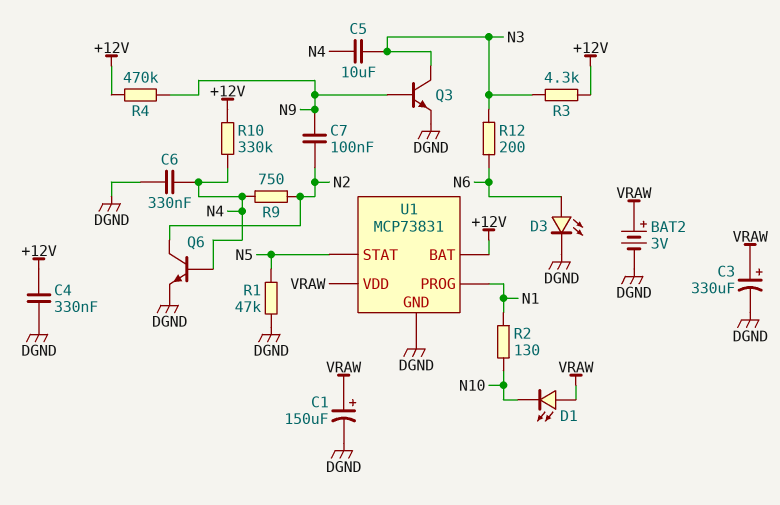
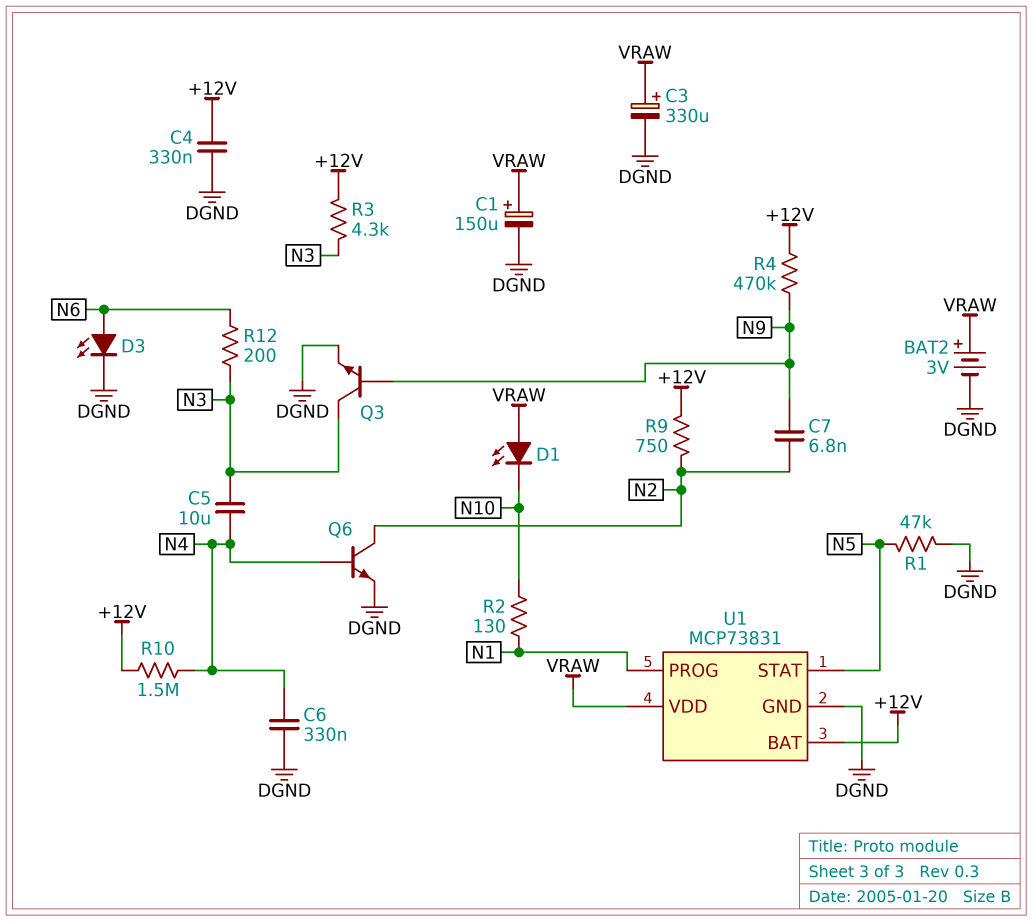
C7: 100nF (N2, N9) -> 6.8nF (N2, N9)
R9: 750 (N2, N4) -> 750 (+12V, N2)
R10: 330k (+12V, N4) -> 1.5M (+12V, N4)

